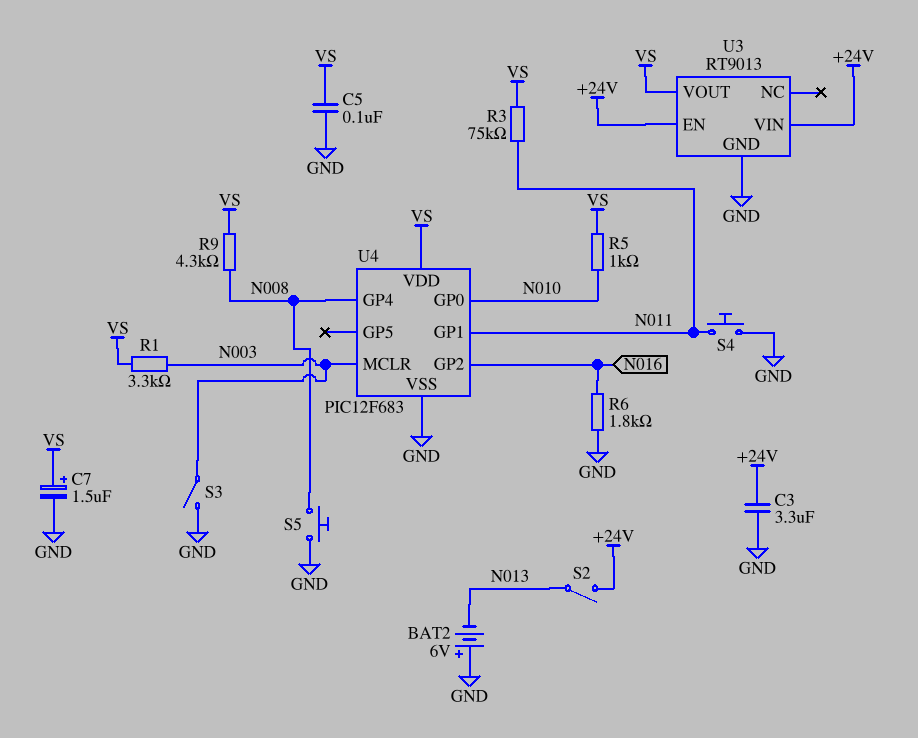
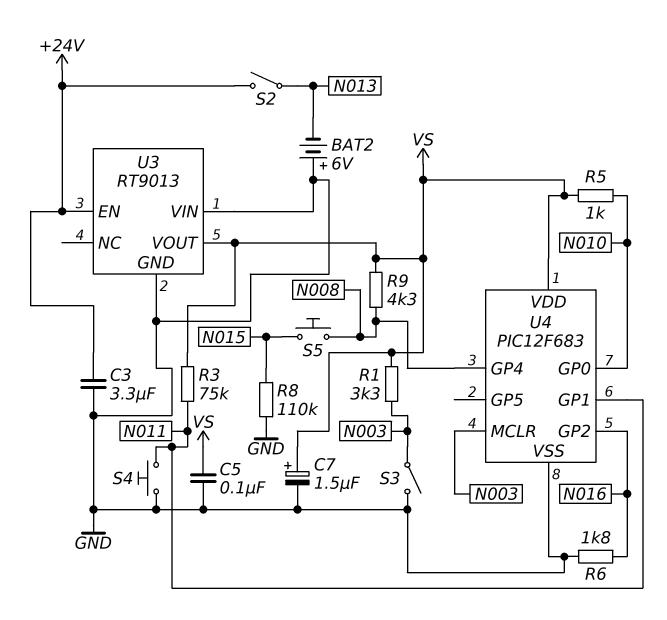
R8: none -> 110k (GND, N015)
S5: button (GND, N008) -> button (N008, N015)
U3 pin VIN: +24V -> GND

